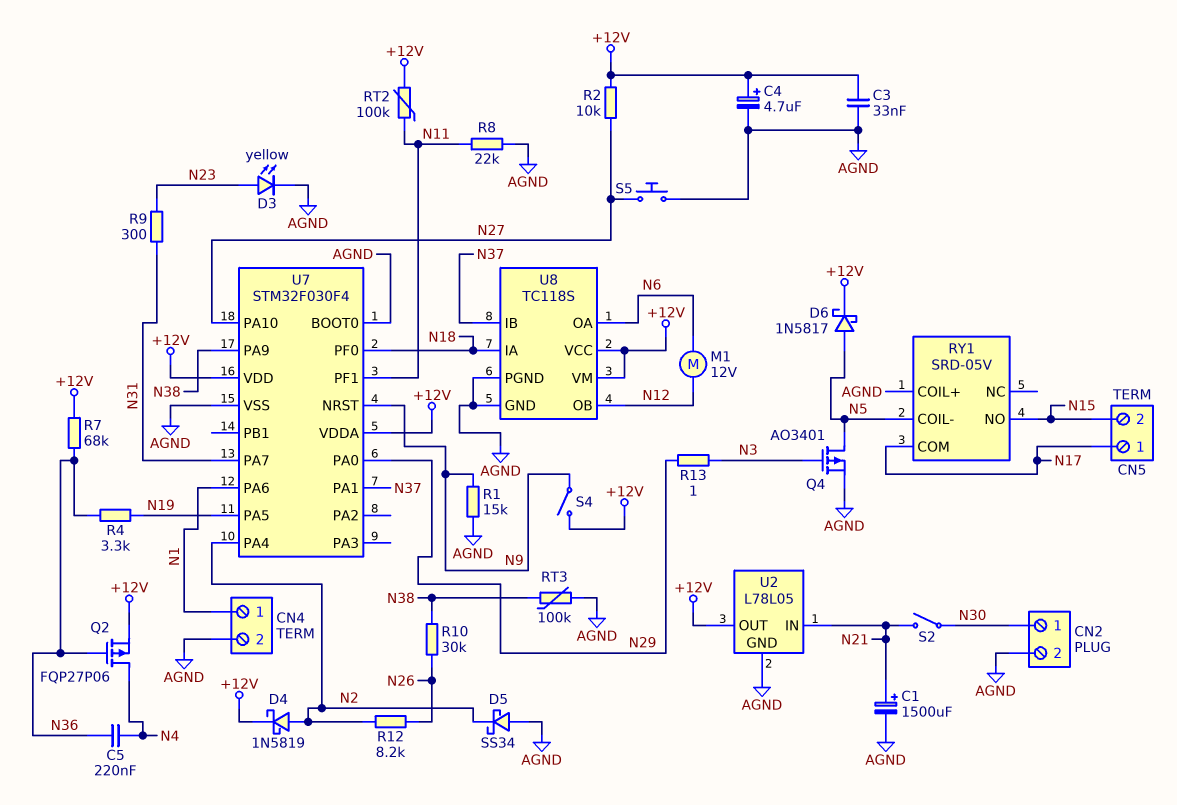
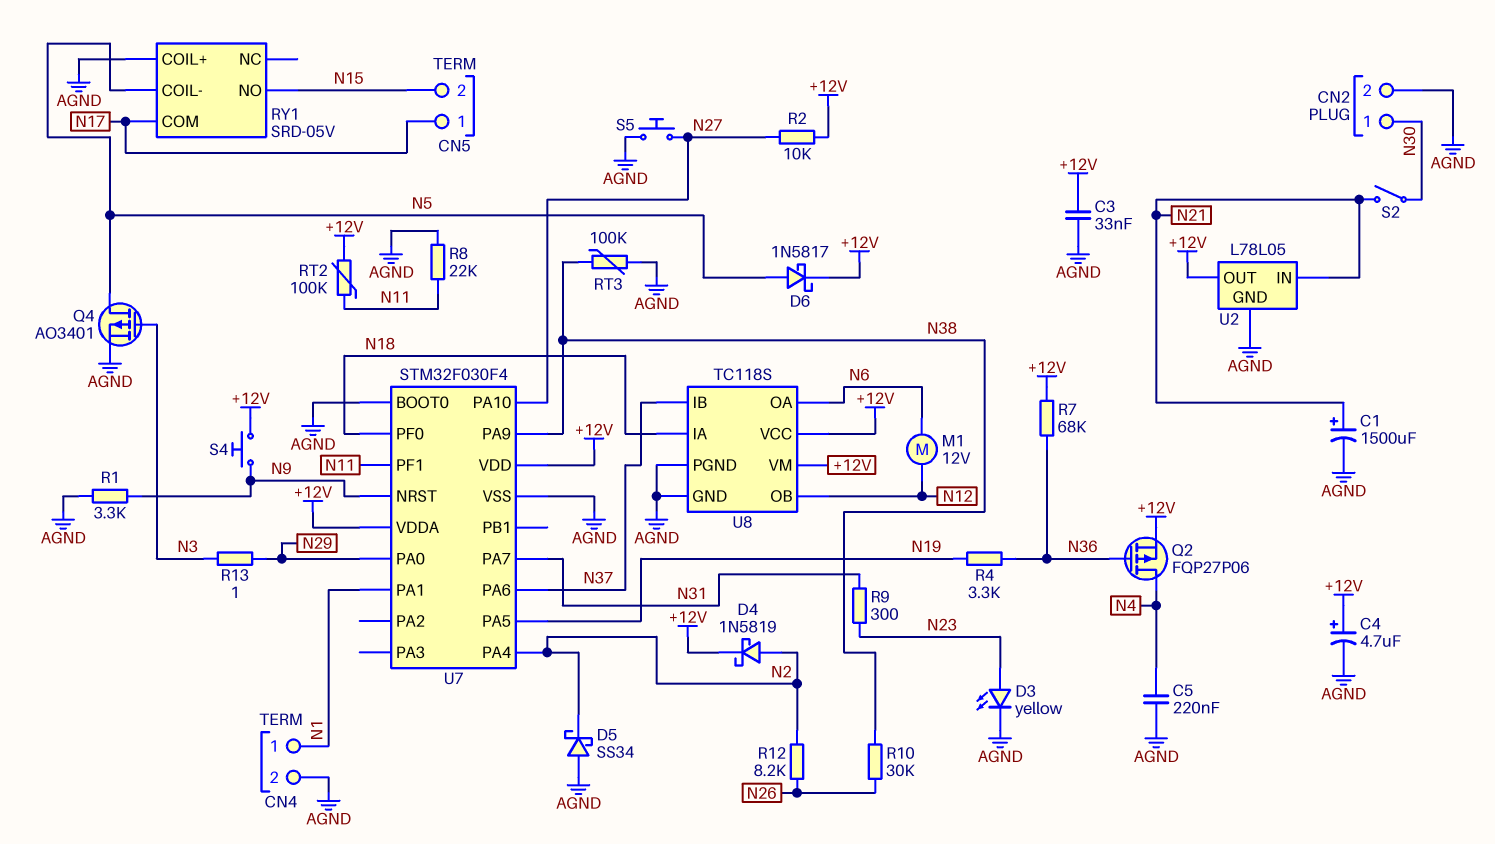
C5: 220nF (N4, N36) -> 220nF (AGND, N4)
R1: 15k (AGND, N9) -> 3.3k (AGND, N9)
S4: switch (+12V, N9) -> button (+12V, N9)
U7 pin PA1: N37 -> N1
U7 pin PA6: N1 -> N37

